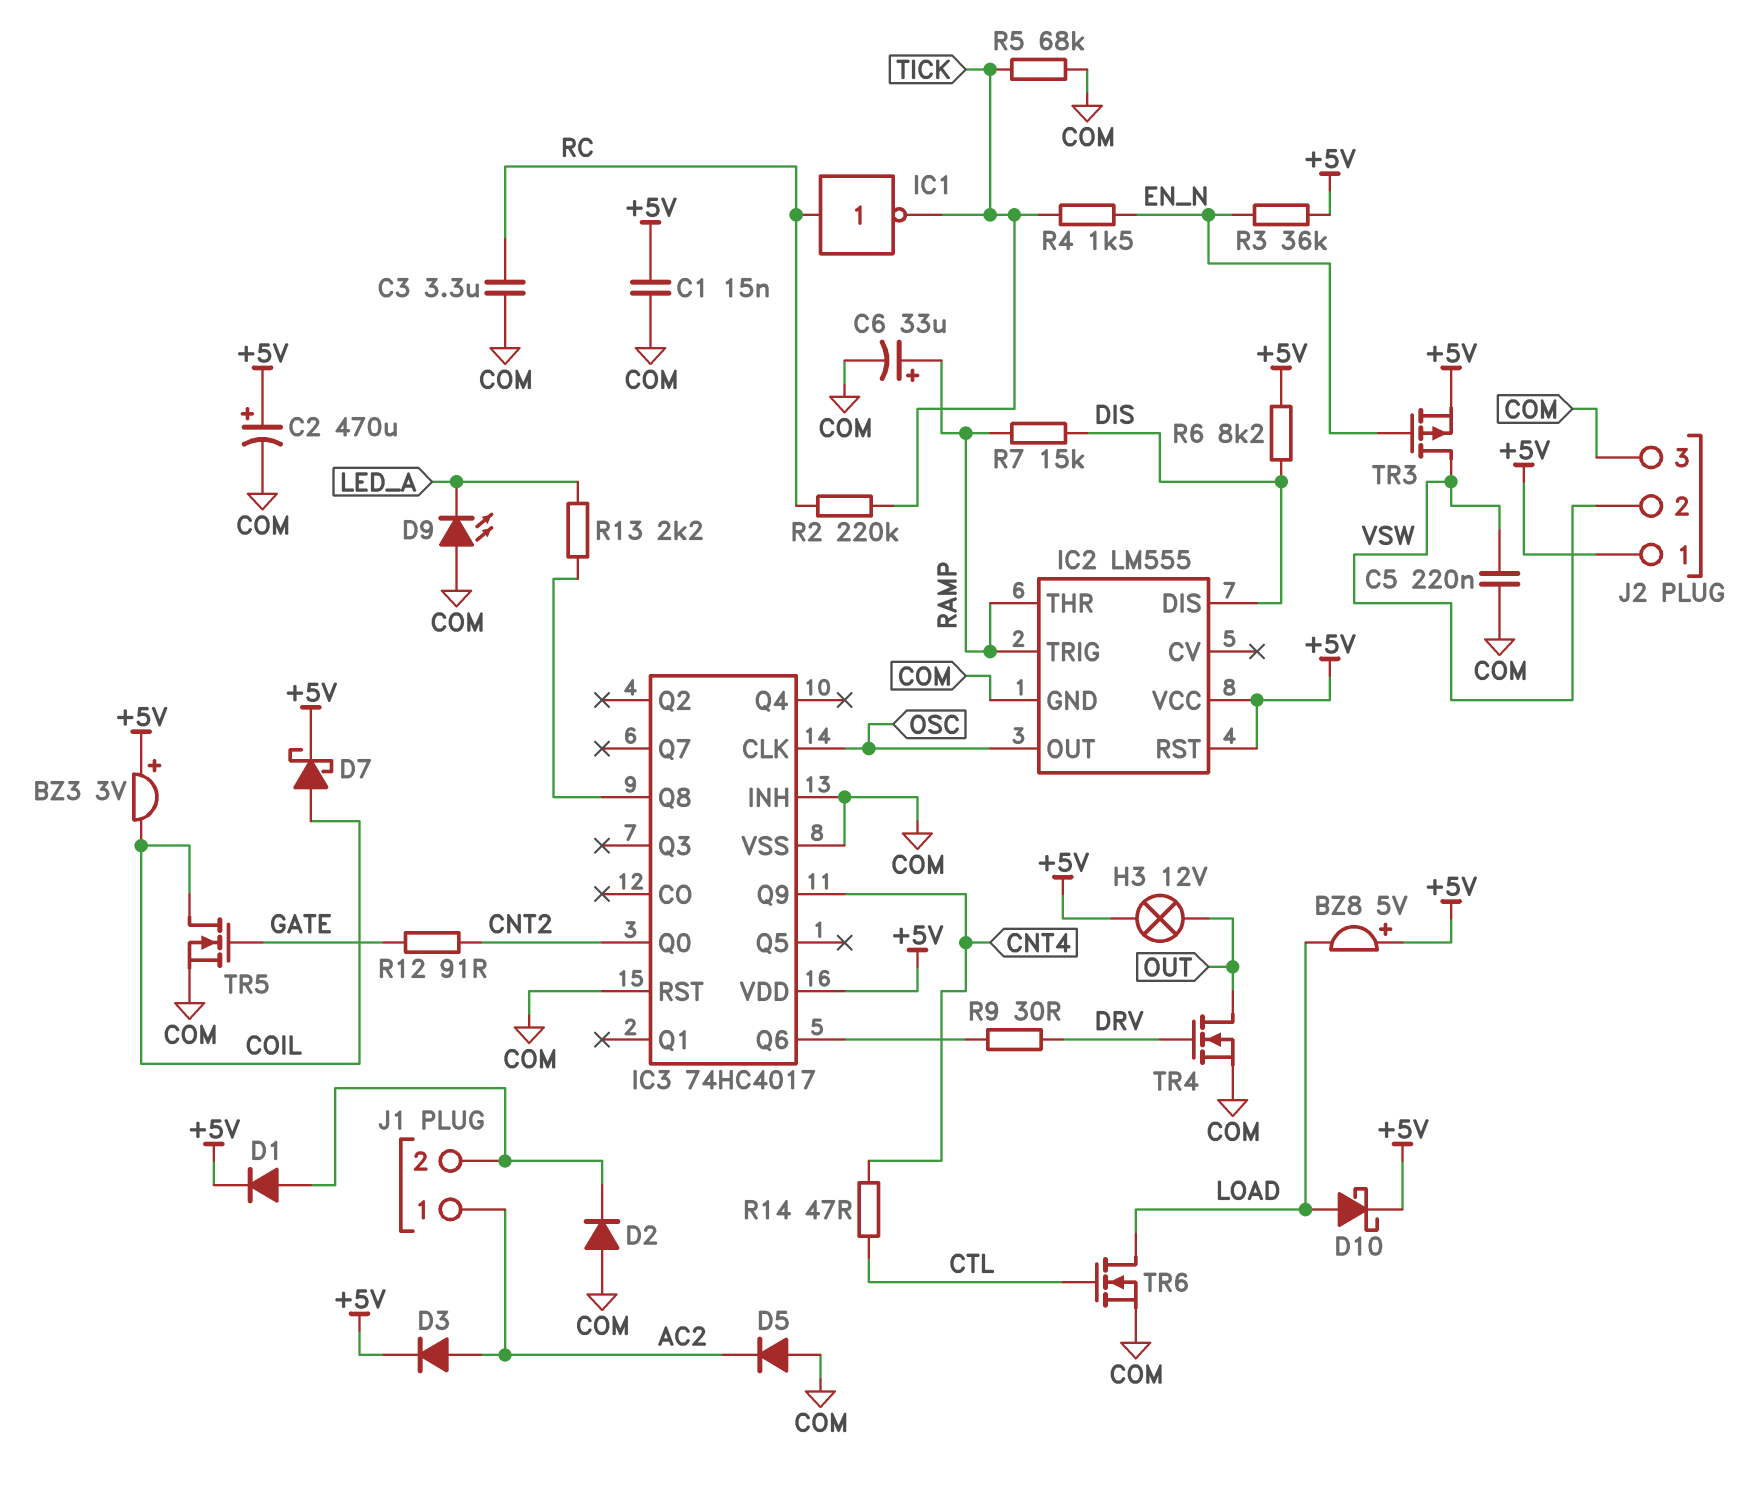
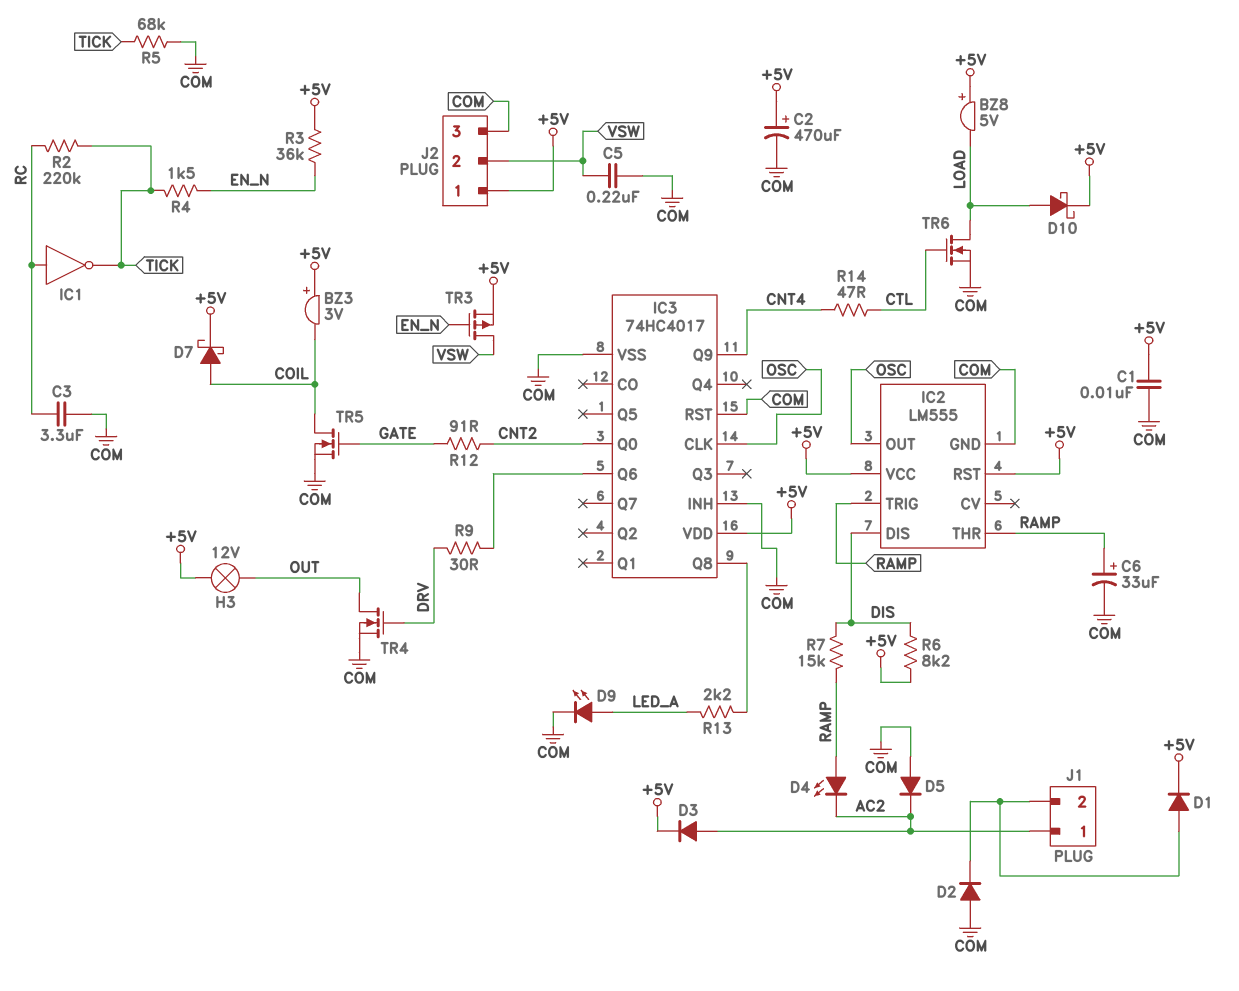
C1: 15nF (+5V, COM) -> 10nF (+5V, COM)
D4: none -> LED (A RAMP, K AC2)
D9: LED (A COM, K LED_A) -> LED (A LED_A, K COM)

